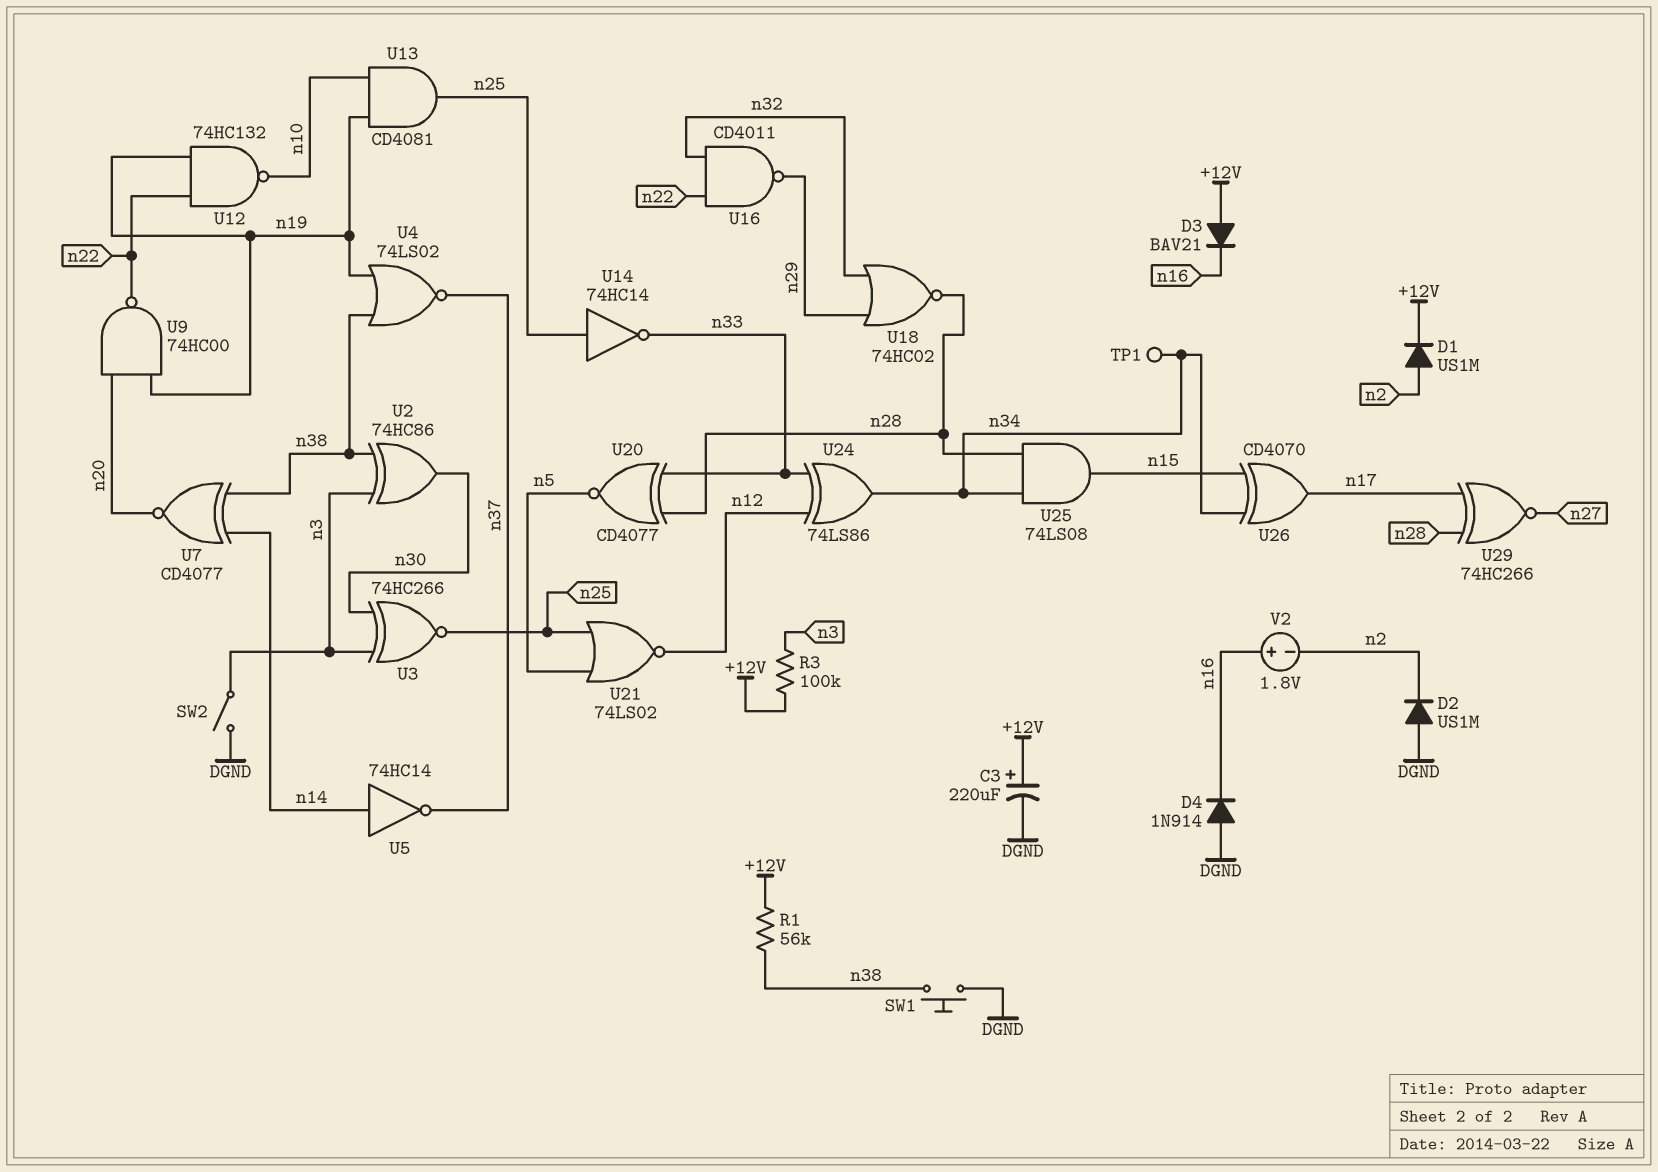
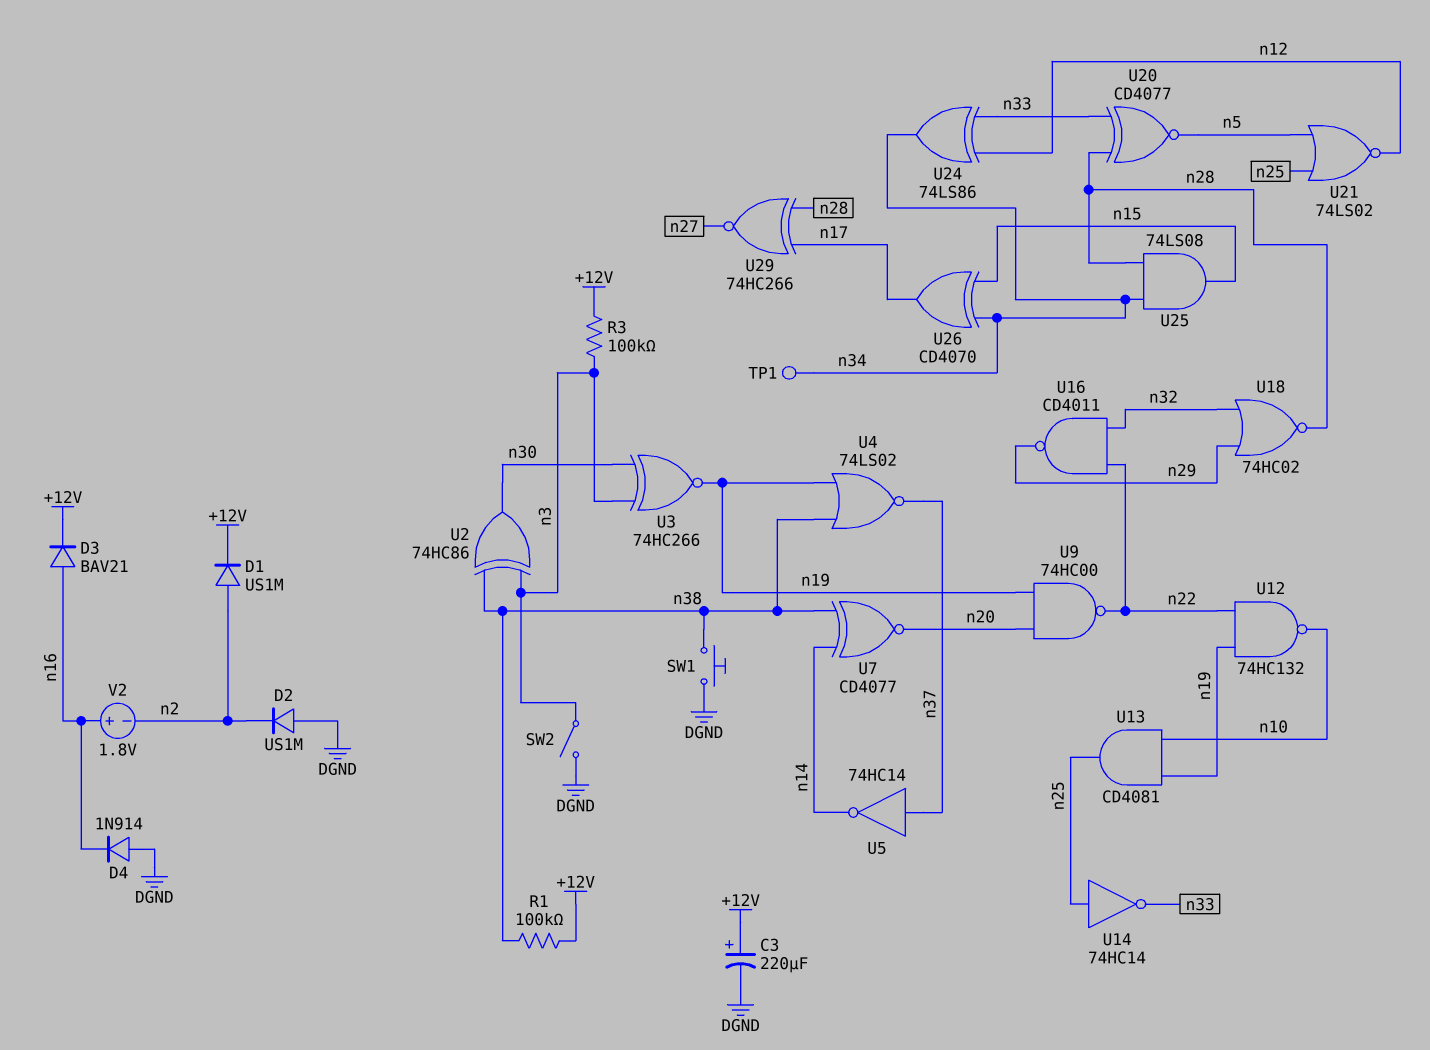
D3: diode BAV21 (A +12V, K n16) -> diode BAV21 (A n16, K +12V)
R1: 56k (+12V, n38) -> 100k (+12V, n38)
U3: XNOR 74HC266 (in n3, in n30, out n25) -> XNOR 74HC266 (in n3, in n30, out n19)
U5: NOT 74HC14 (in n14, out n37) -> NOT 74HC14 (in n37, out n14)

